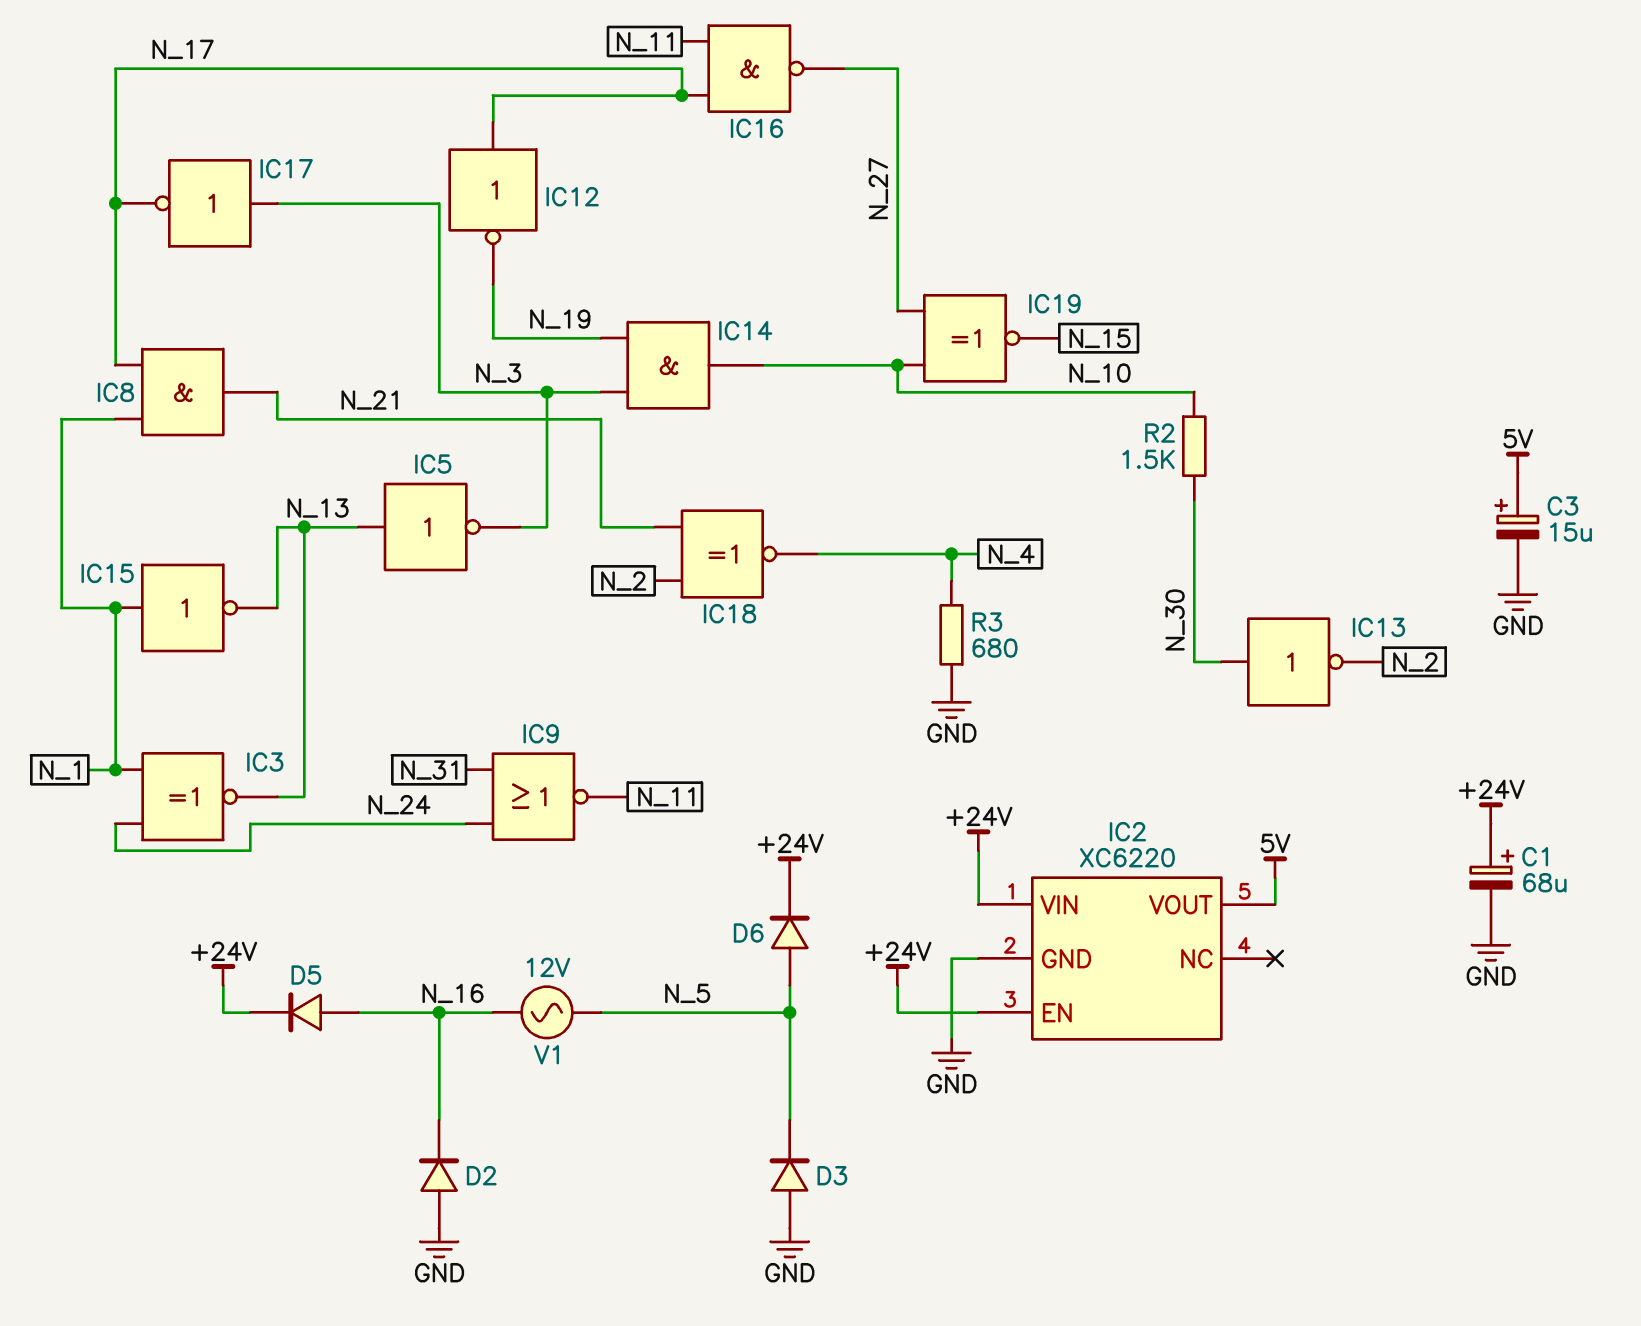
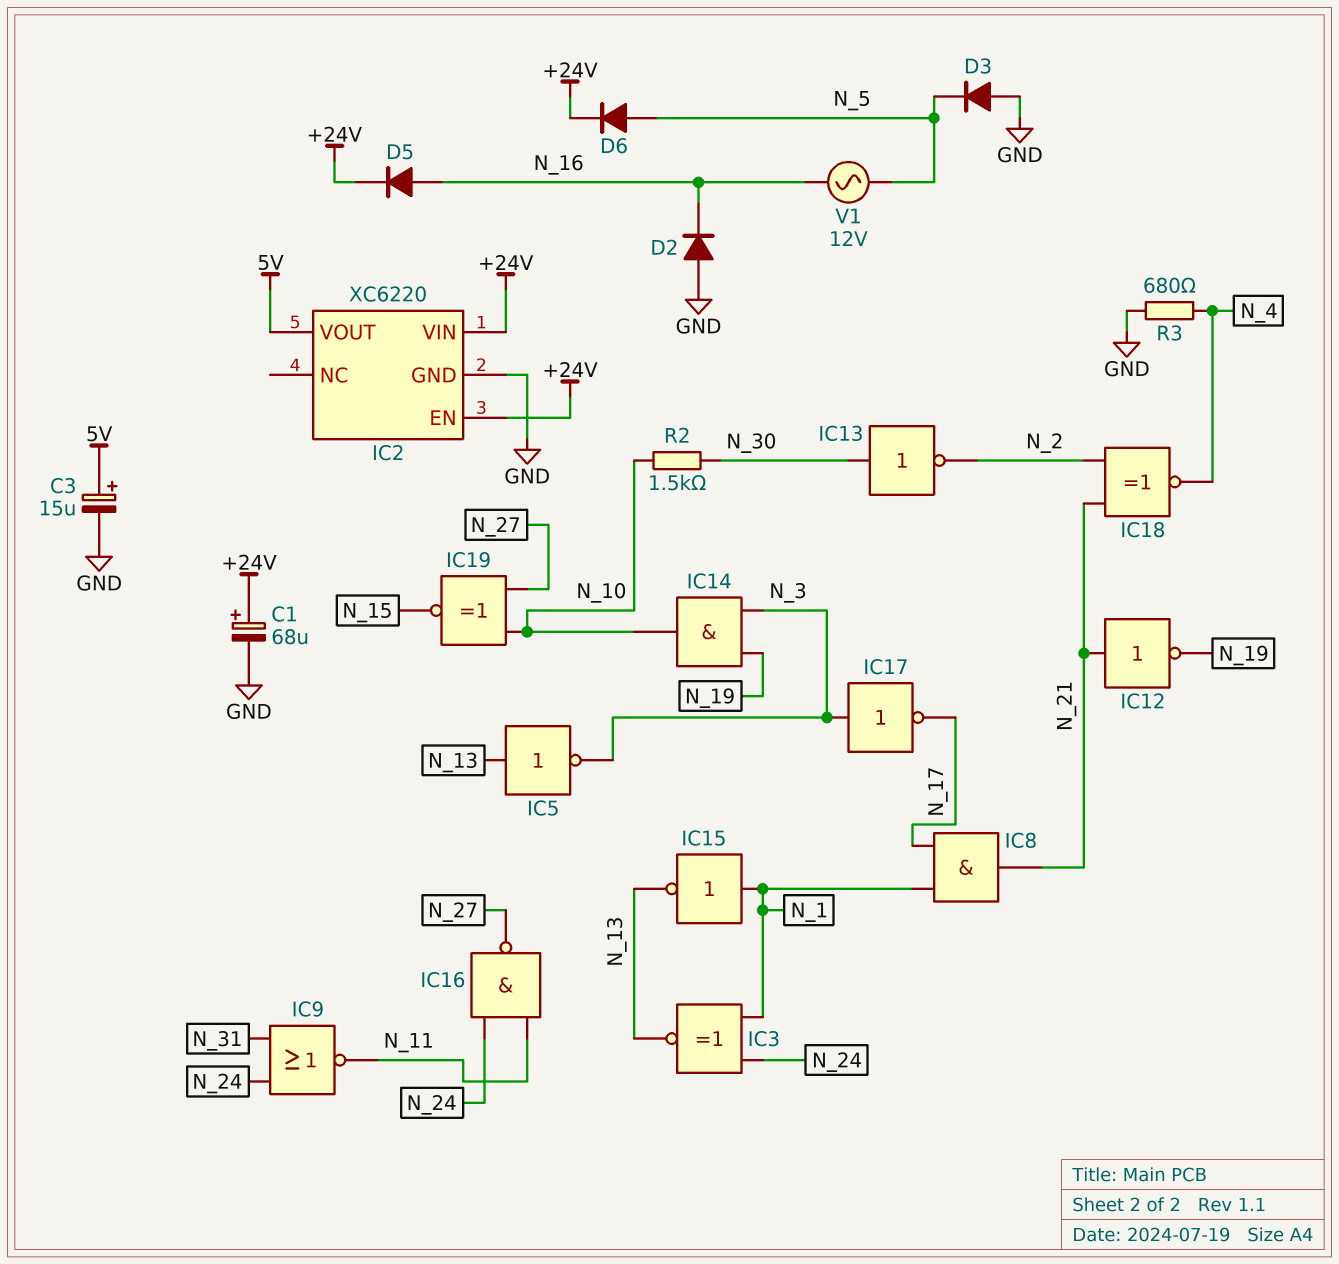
IC12: NOT (in N_17, out N_19) -> NOT (in N_21, out N_19)
IC16: NAND (in N_11, in N_17, out N_27) -> NAND (in N_11, in N_24, out N_27)

